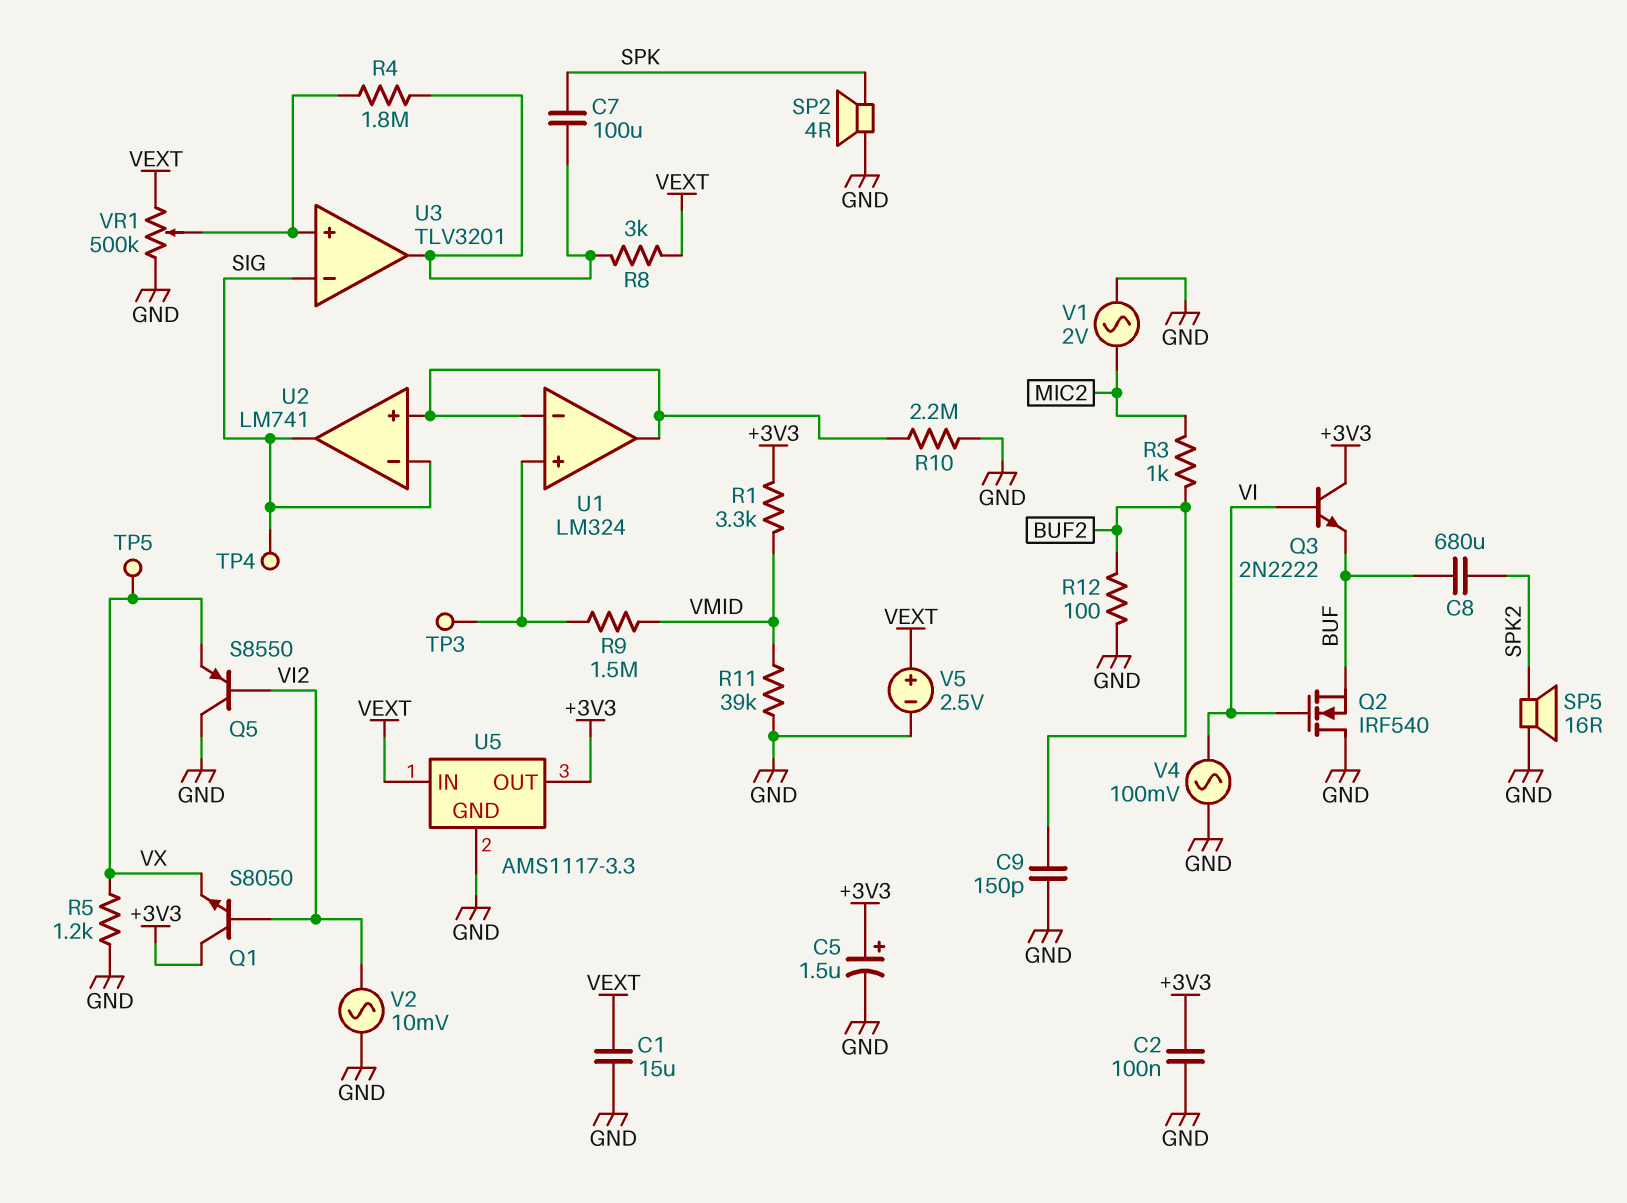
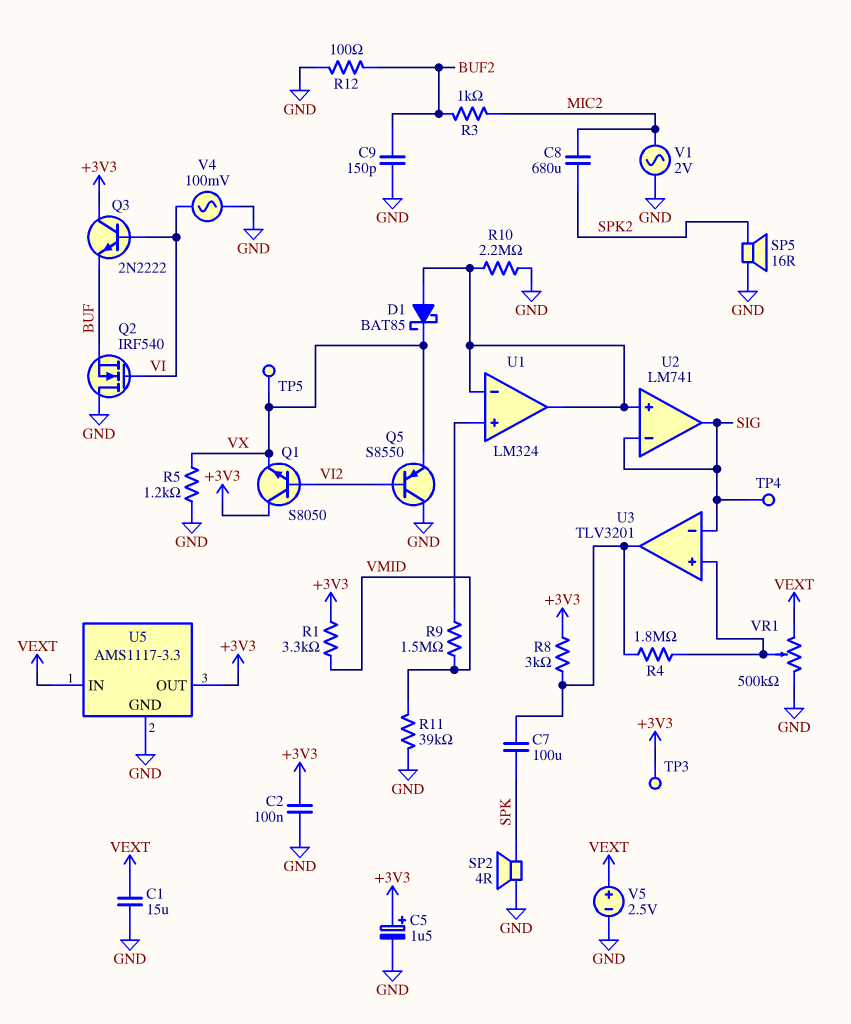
C8: 680uF (BUF, SPK2) -> 680uF (MIC2, SPK2)
D1: none -> schottky BAT85 (A U1/in-, K VX)
R8: 3k (U3/out, VEXT) -> 3k (+3V3, U3/out)
TP3: test point (U1/in+) -> test point (+3V3)
V2: AC 10mV (GND, VI2) -> none

